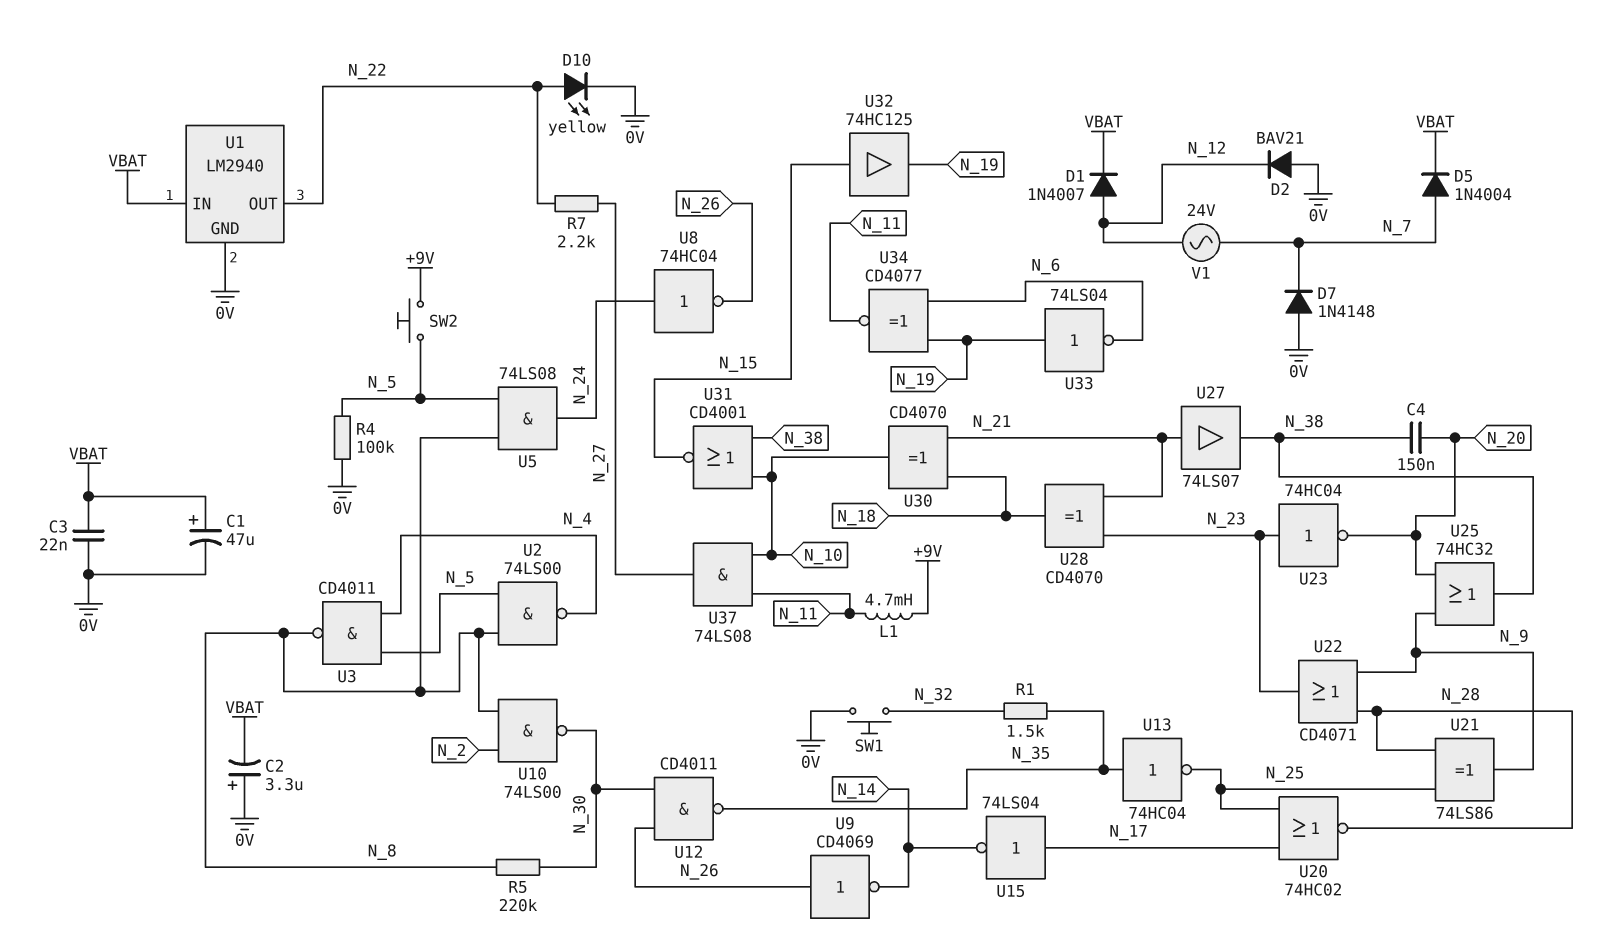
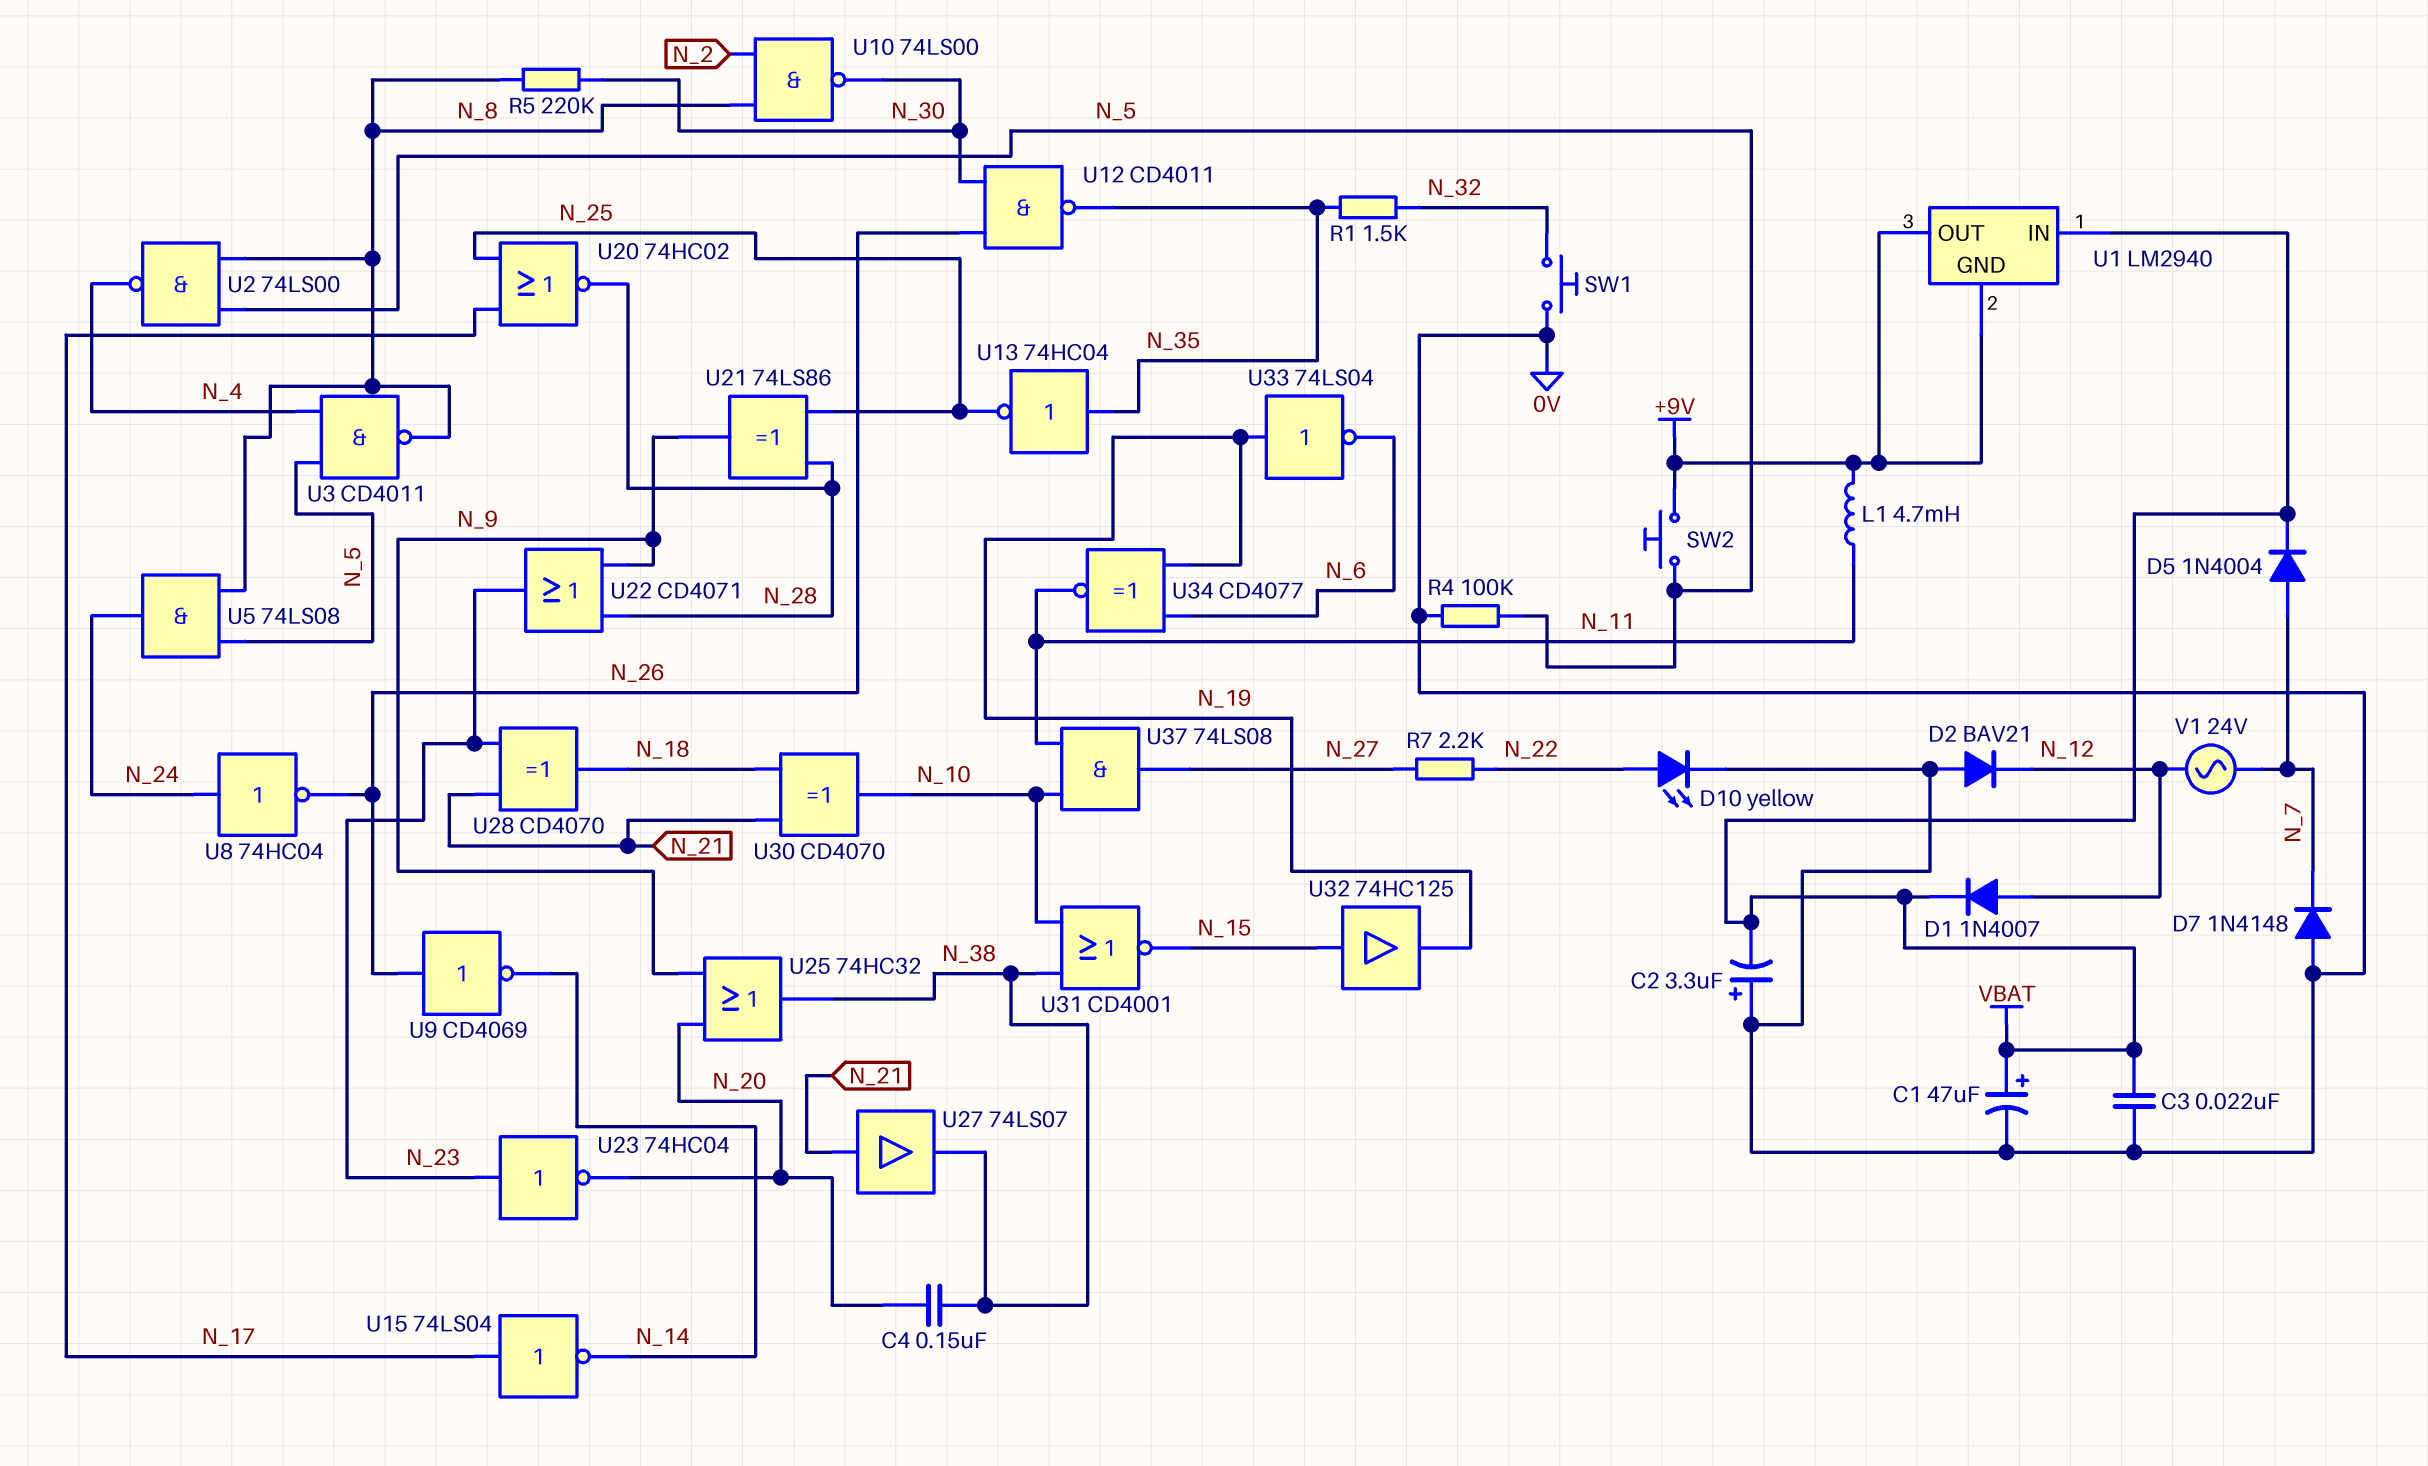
U1 pin GND: 0V -> +9V
U1 pin OUT: N_22 -> +9V

